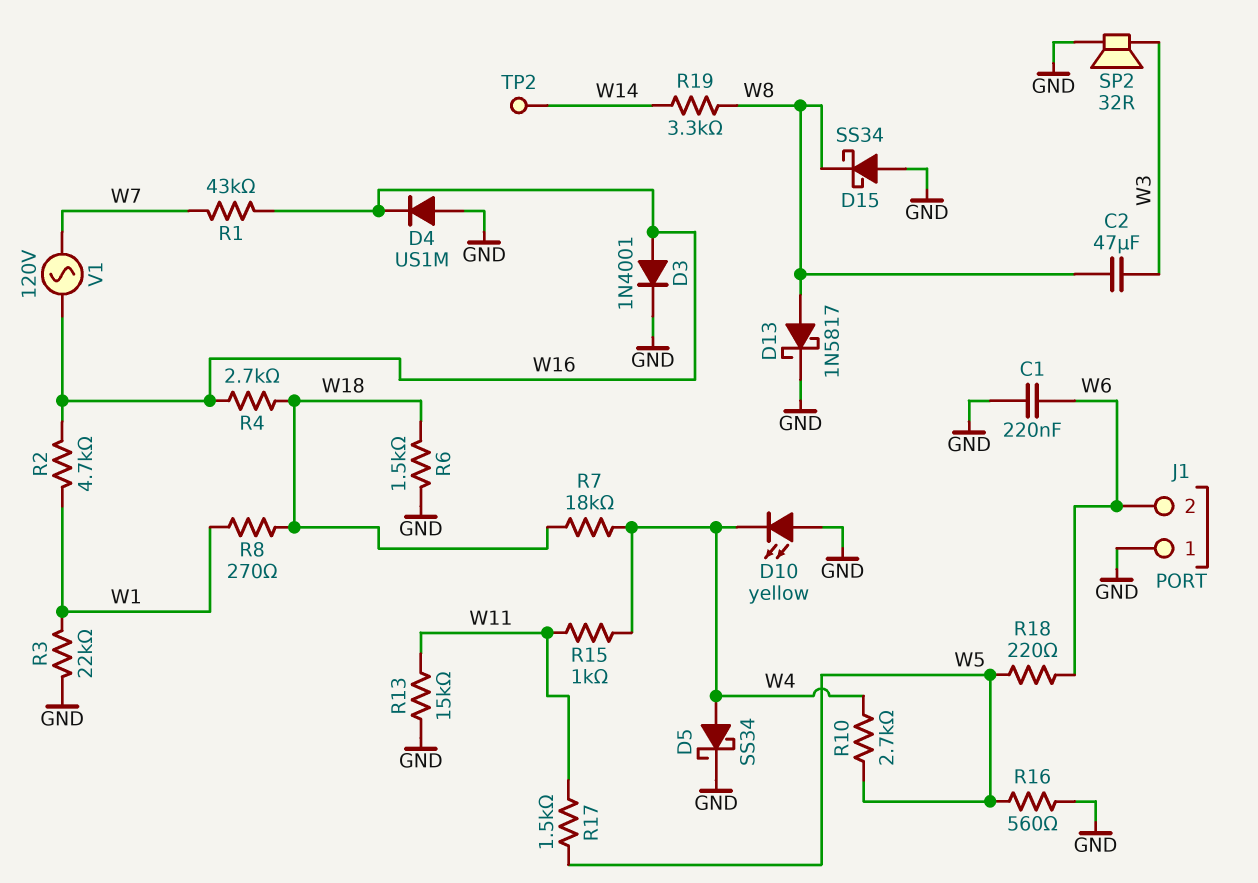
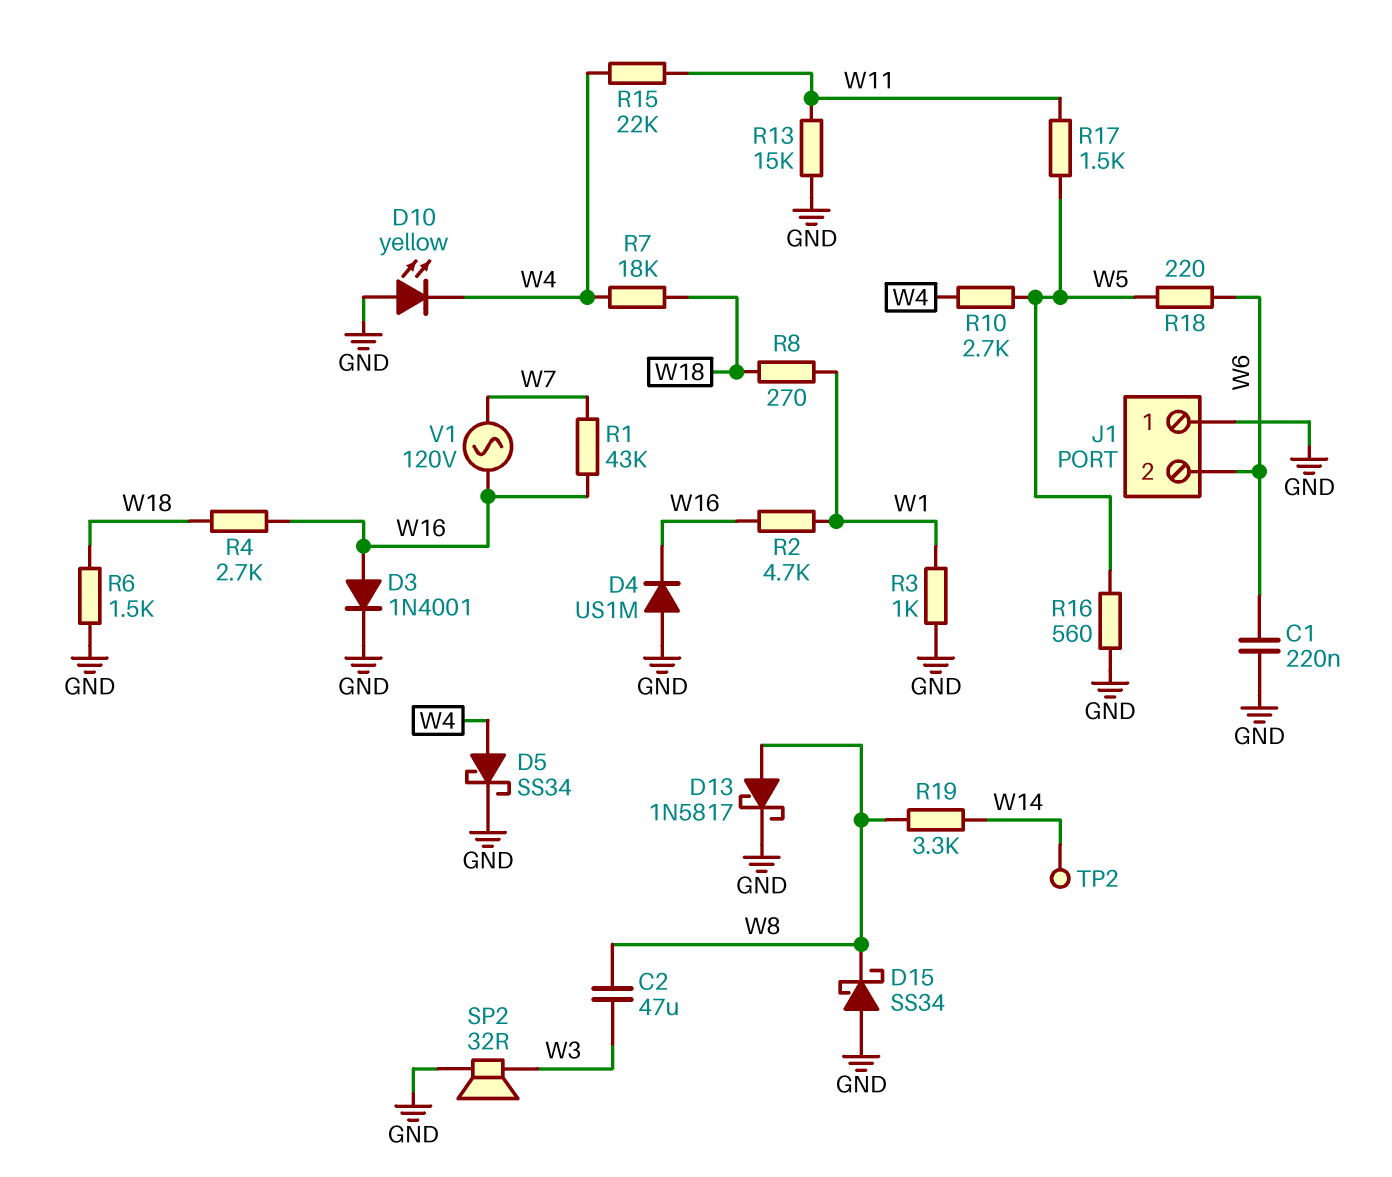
R3: 22k (GND, W1) -> 1k (GND, W1)
R15: 1k (W4, W11) -> 22k (W4, W11)

